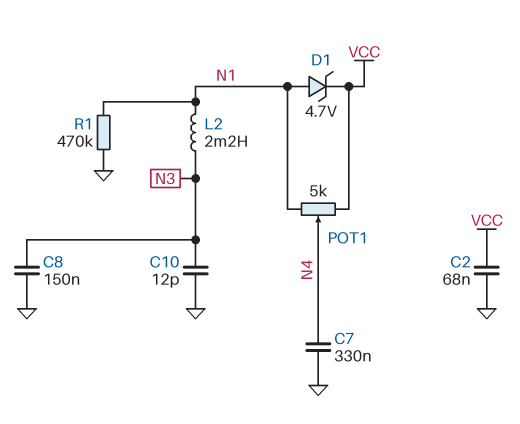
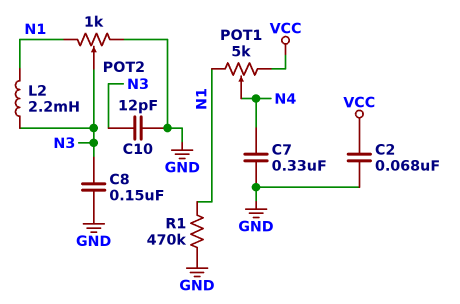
D1: zener 4.7V (A N1, K VCC) -> none
POT2: none -> 1k (GND, N1, wiper N3)

